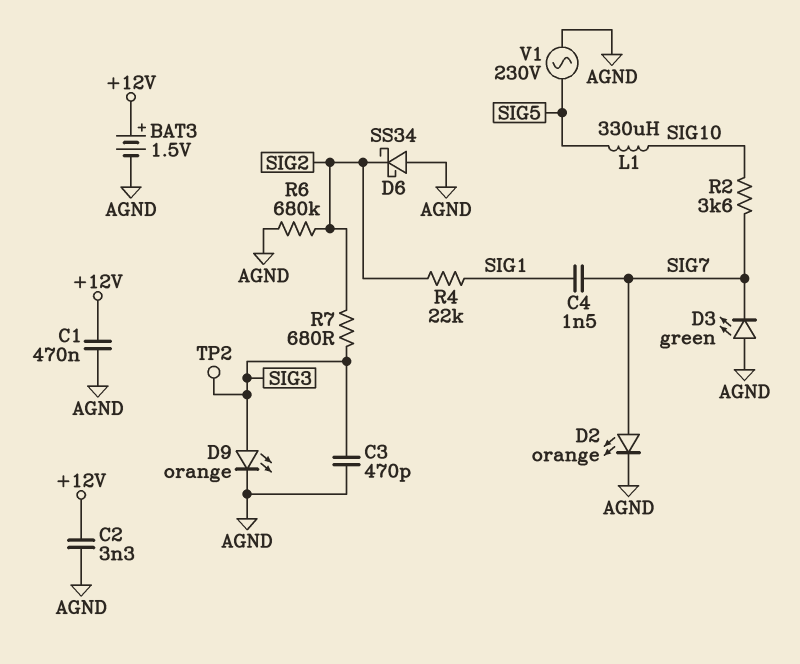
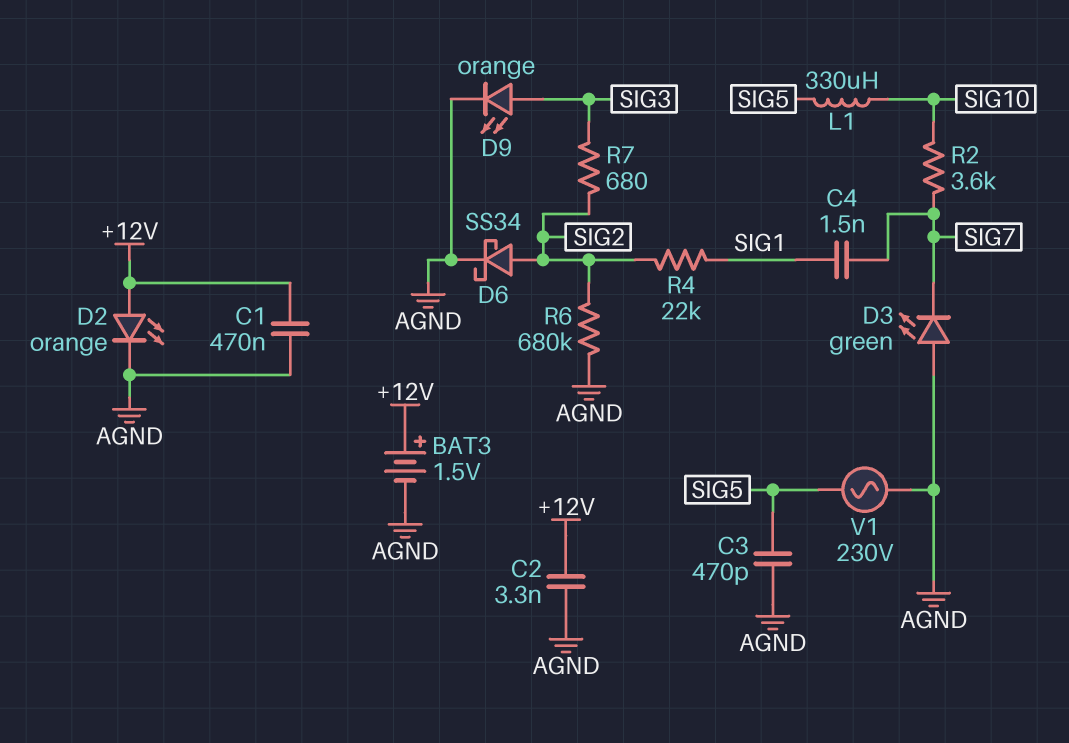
C3: 470pF (AGND, SIG3) -> 470pF (AGND, SIG5)
D2: LED orange (A SIG7, K AGND) -> LED orange (A +12V, K AGND)
D6: schottky SS34 (A AGND, K SIG2) -> schottky SS34 (A SIG2, K AGND)
TP2: test point (SIG3) -> none

